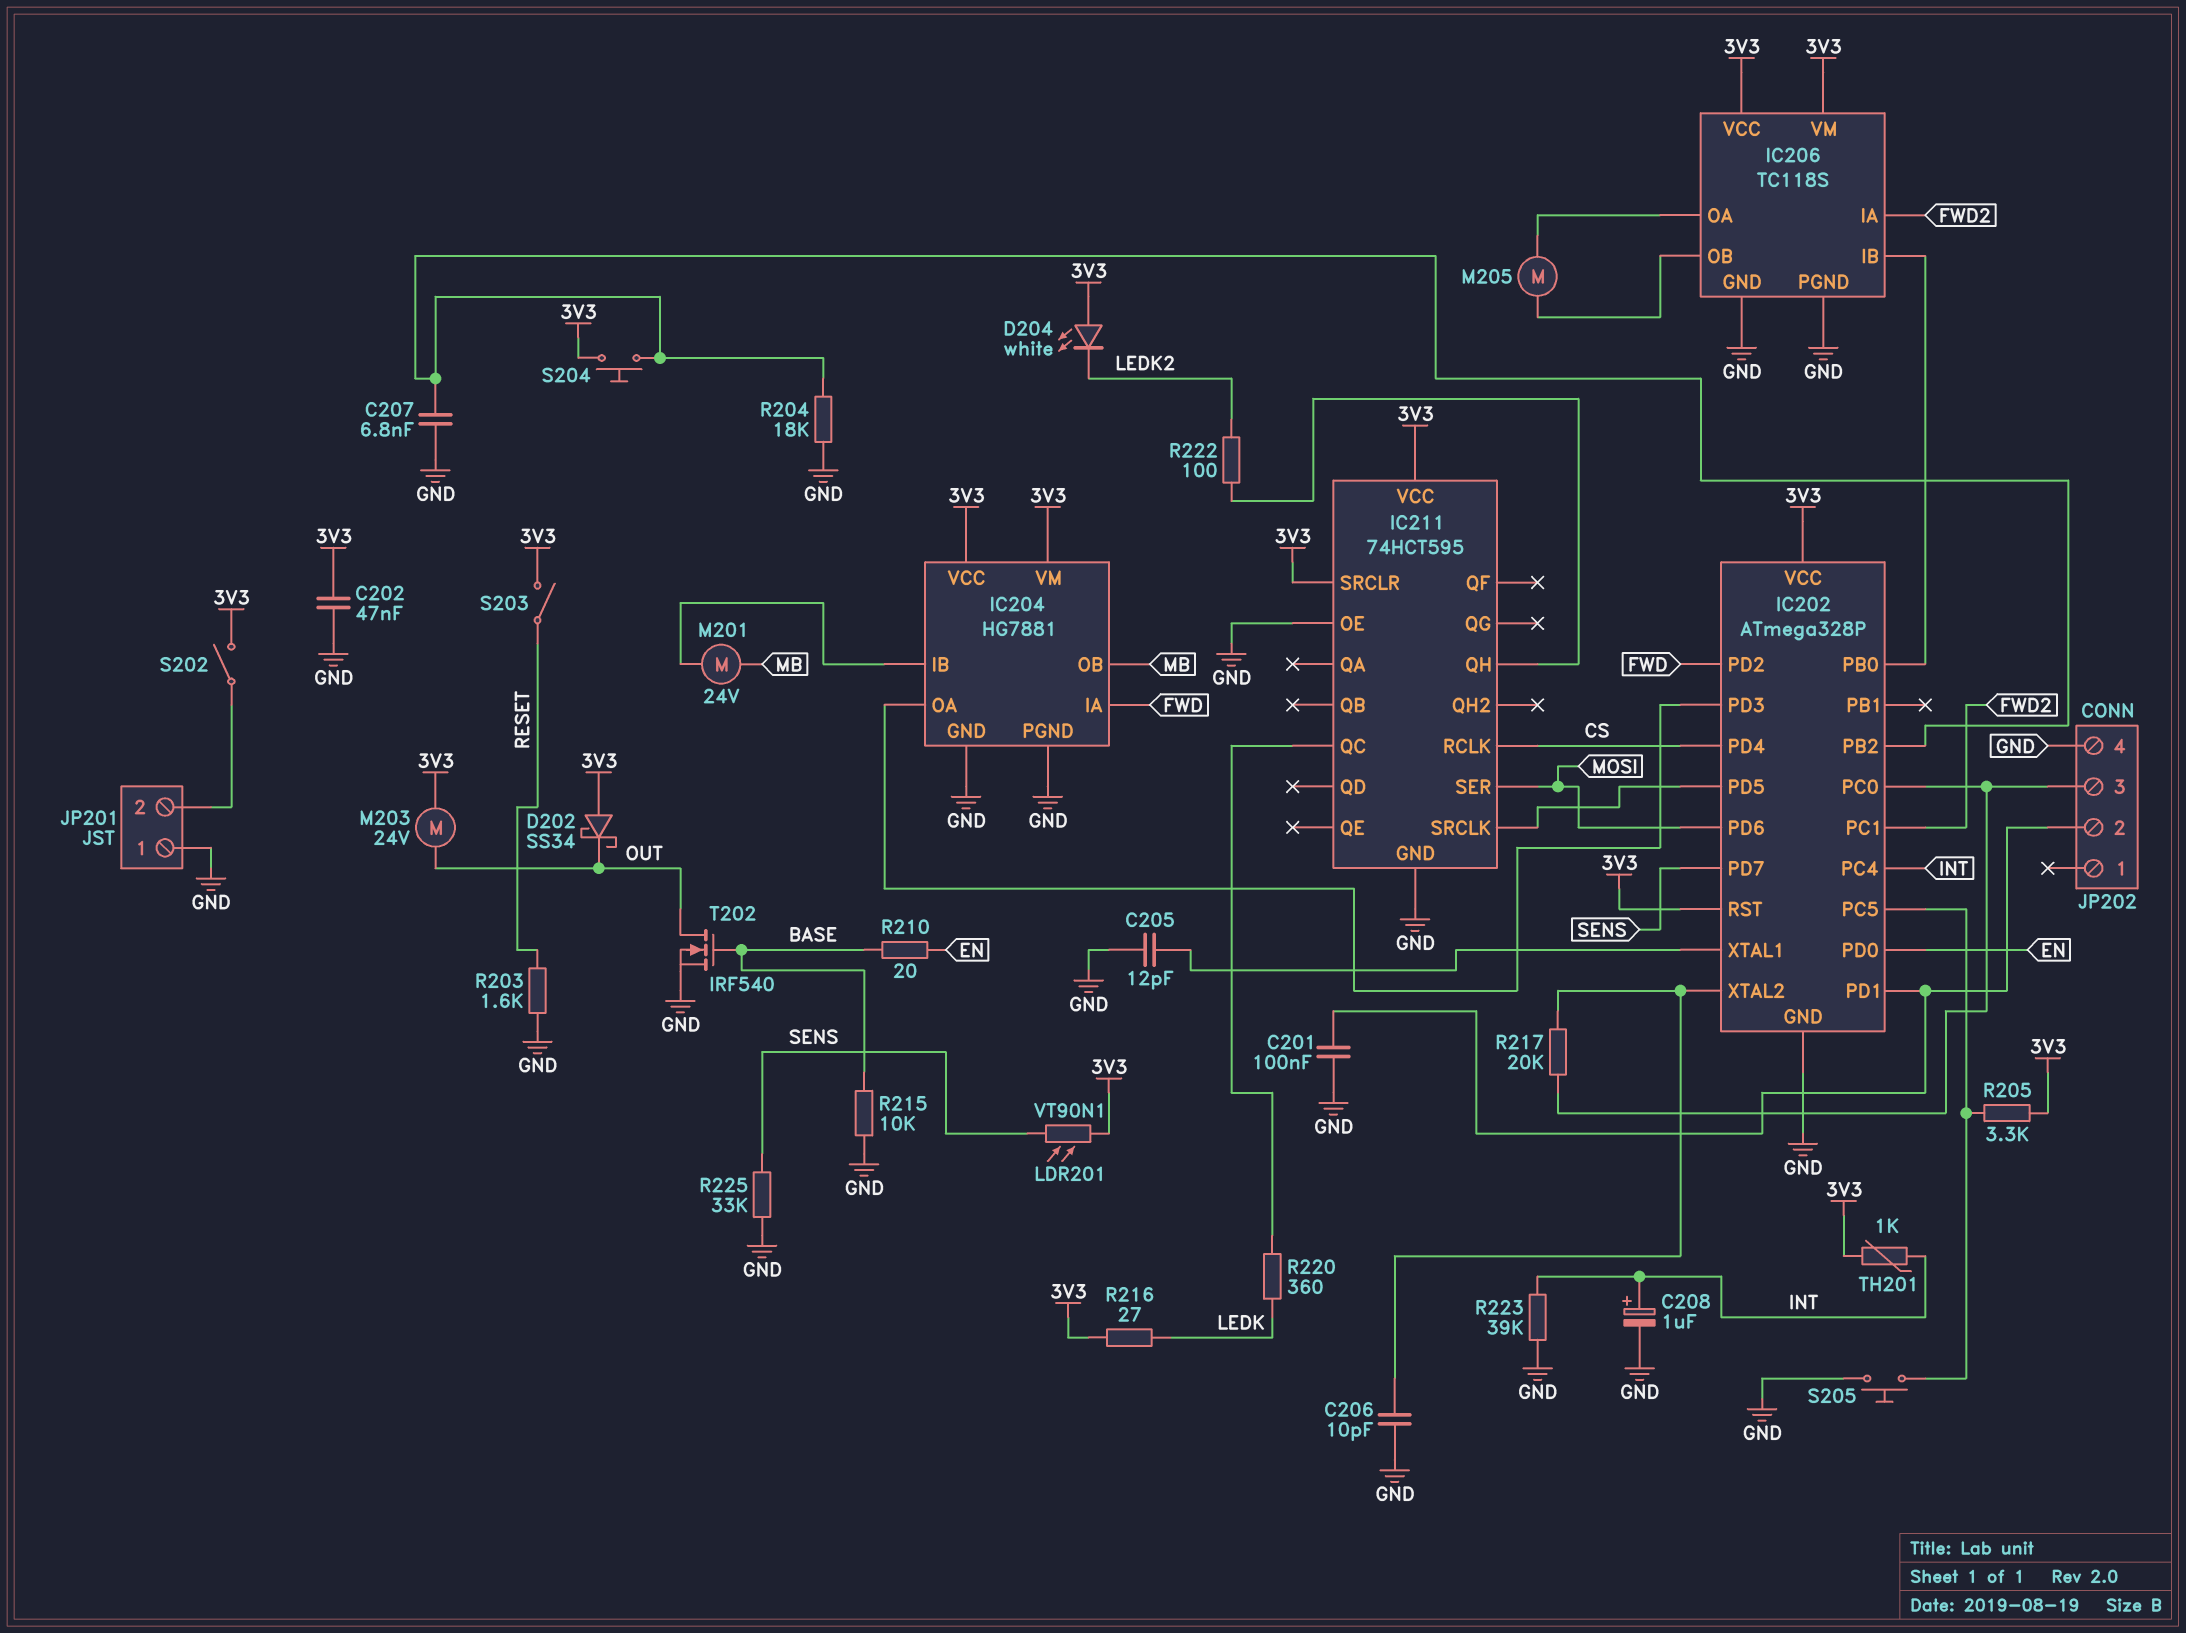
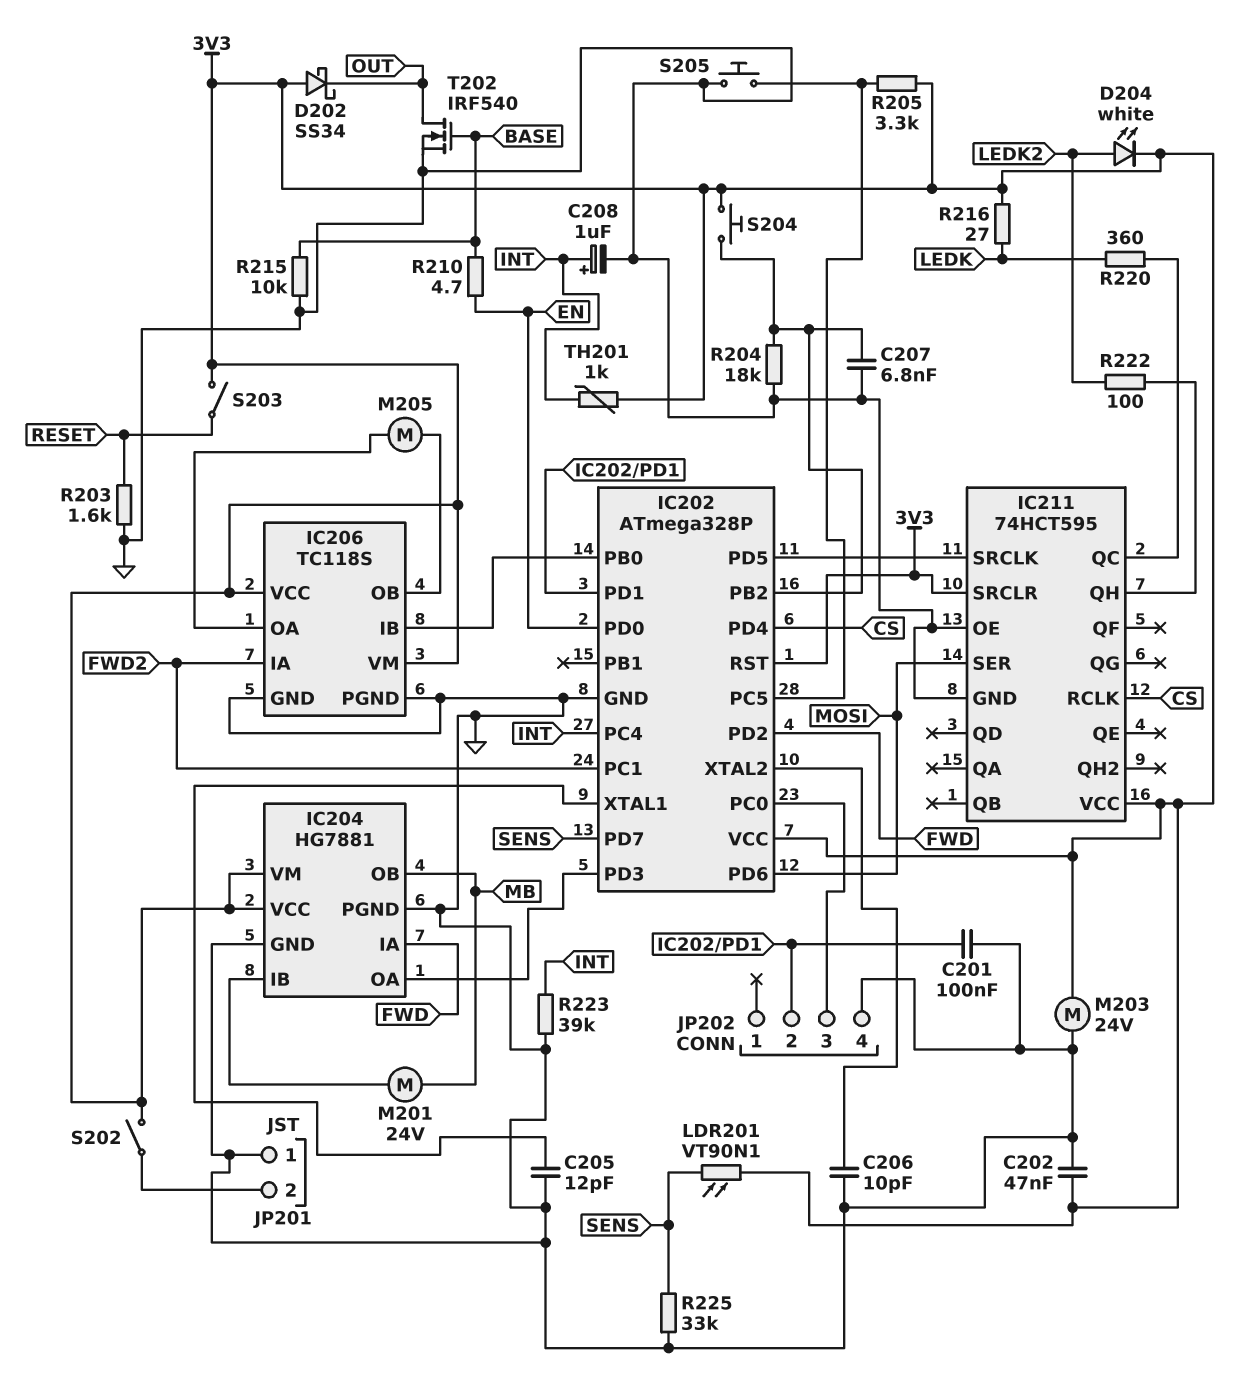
D204: LED white (A 3V3, K LEDK2) -> LED white (A LEDK2, K 3V3)
M203: motor 24V (3V3, OUT) -> motor 24V (3V3, GND)
R210: 20 (BASE, EN) -> 4.7 (BASE, EN)
R217: 20k (IC202/PC0, IC202/XTAL2) -> none

